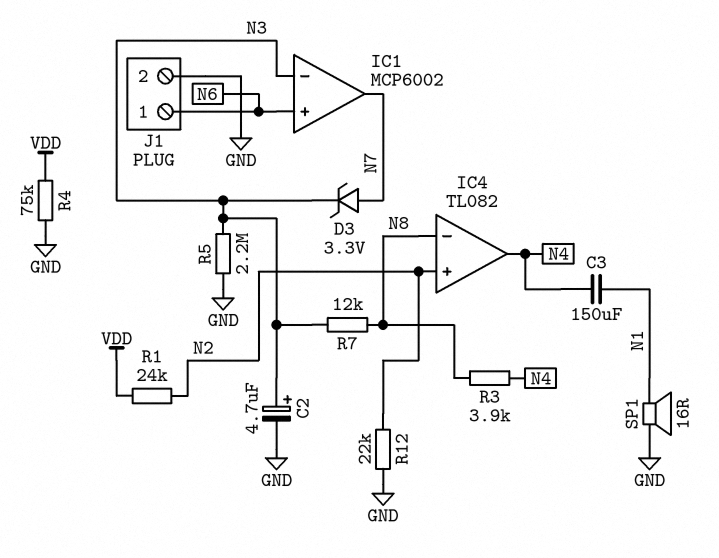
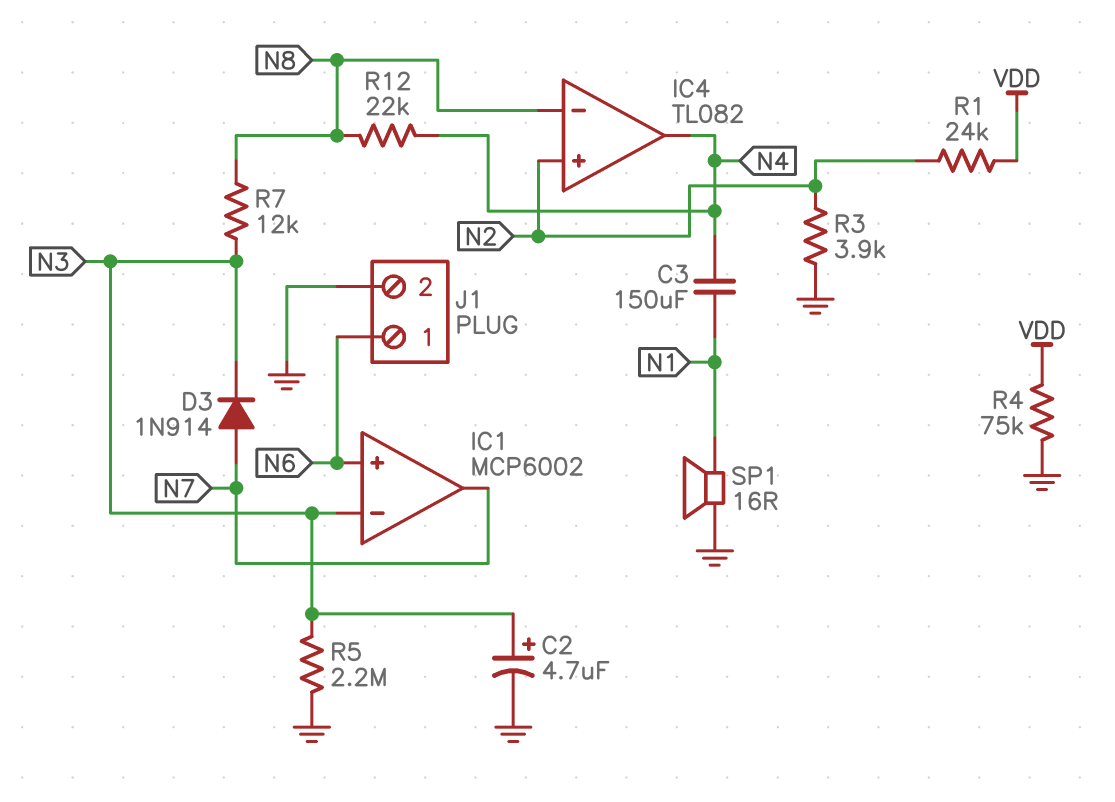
D3: zener 3.3V (A N7, K N3) -> diode 1N914 (A N7, K N3)
R3: 3.9k (N4, N8) -> 3.9k (GND, N2)
R12: 22k (GND, N2) -> 22k (N4, N8)

